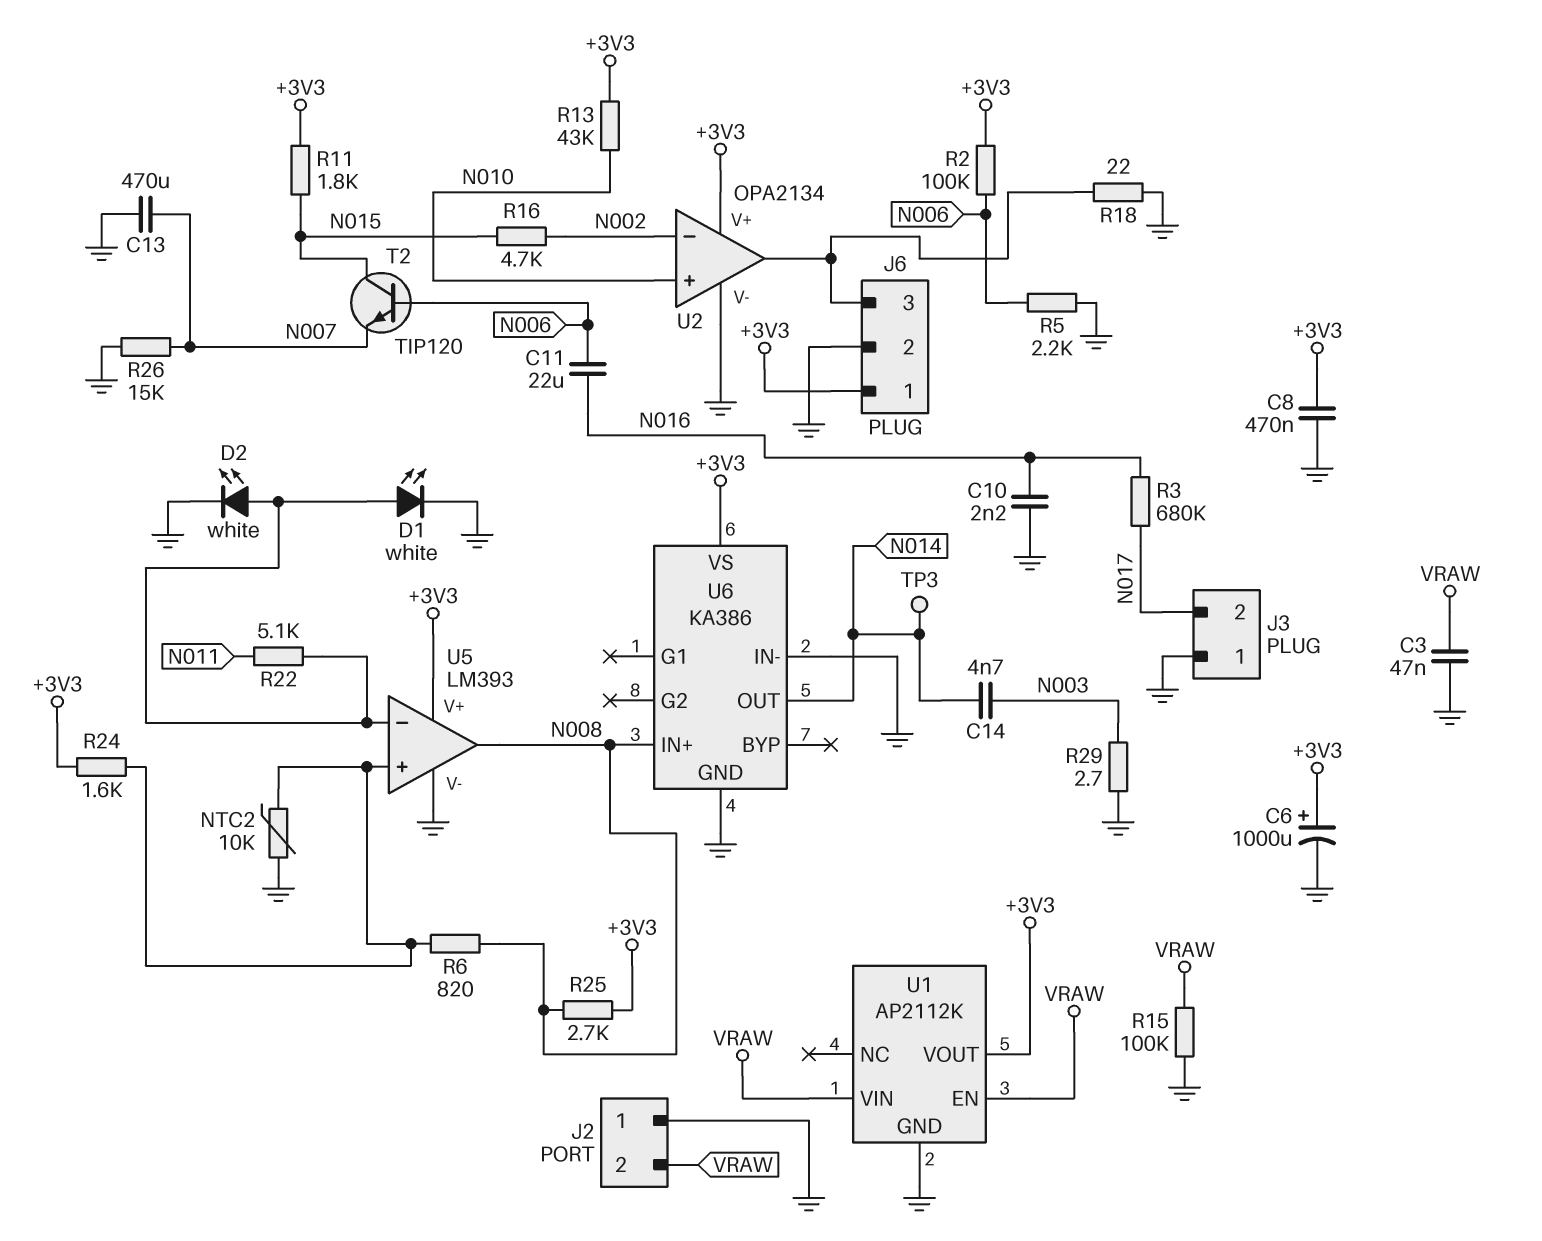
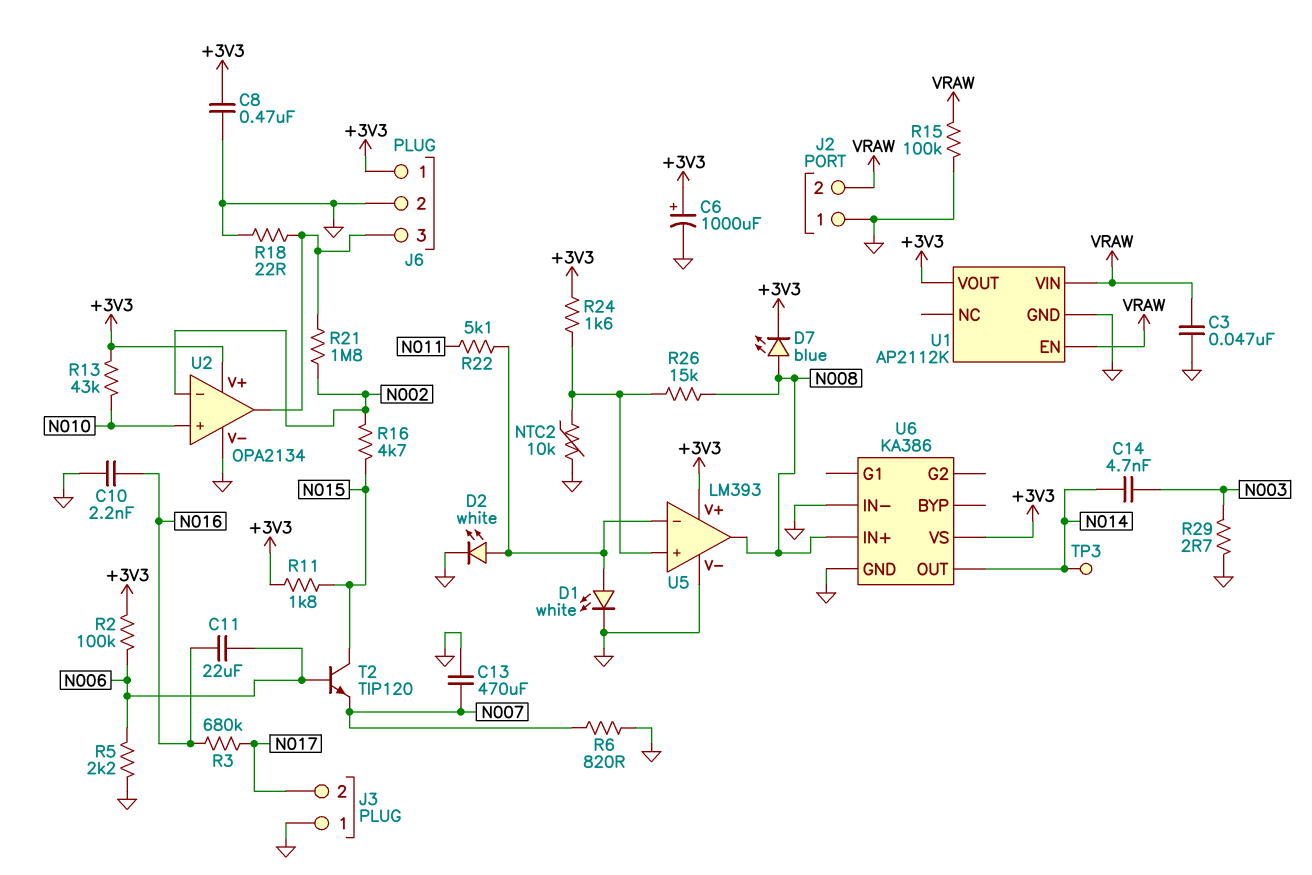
D7: none -> LED blue (A N008, K +3V3)
R6: 820 (N008, U5/in+) -> 820 (GND, N007)
R21: none -> 1.8M (J6/3, N002)
R25: 2.7k (+3V3, N008) -> none
R26: 15k (GND, N007) -> 15k (N008, U5/in+)

